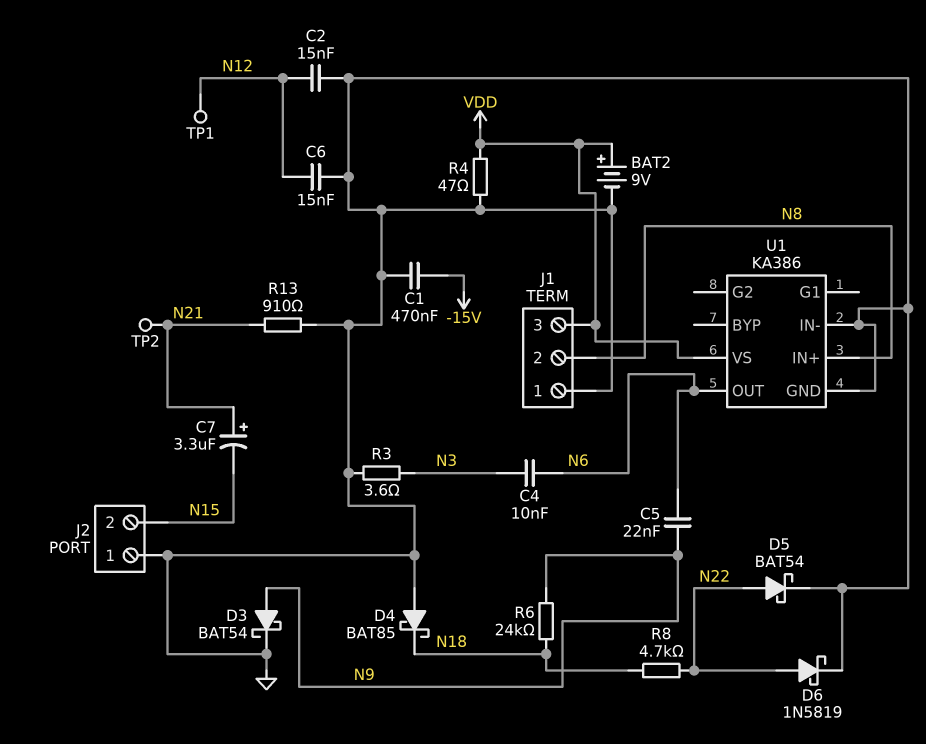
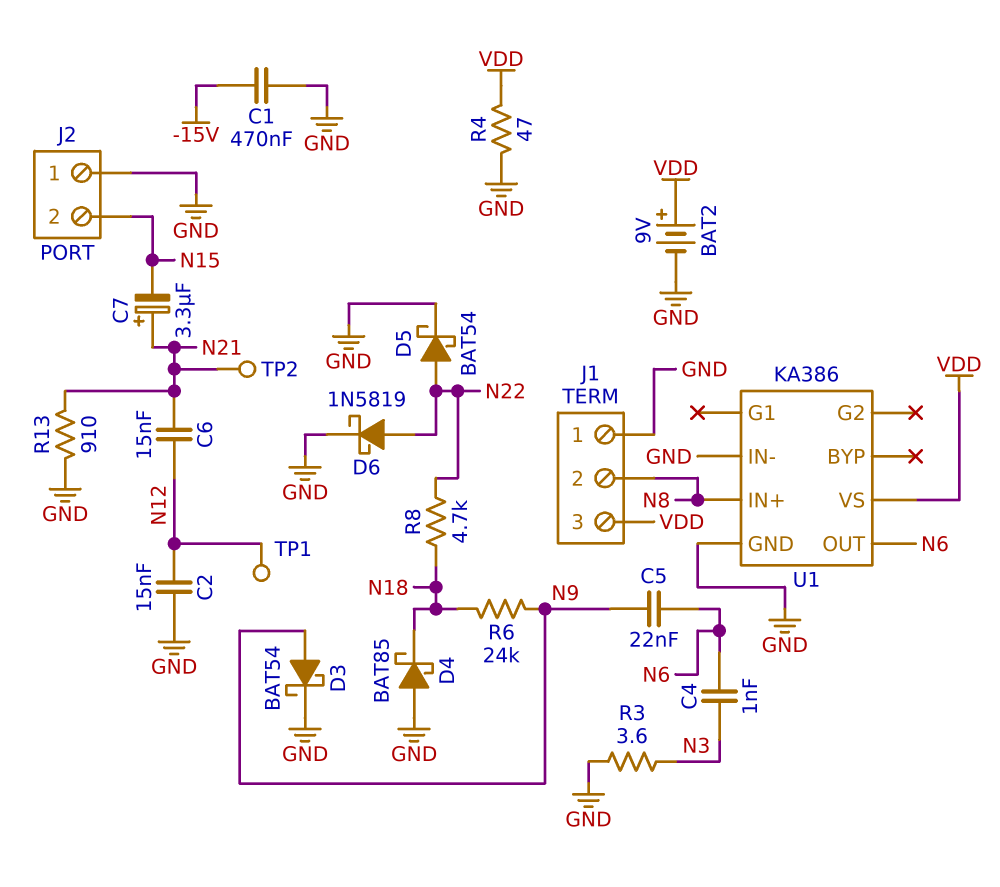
C4: 10nF (N3, N6) -> 1nF (N3, N6)
C6: 15nF (GND, N12) -> 15nF (N12, N21)

